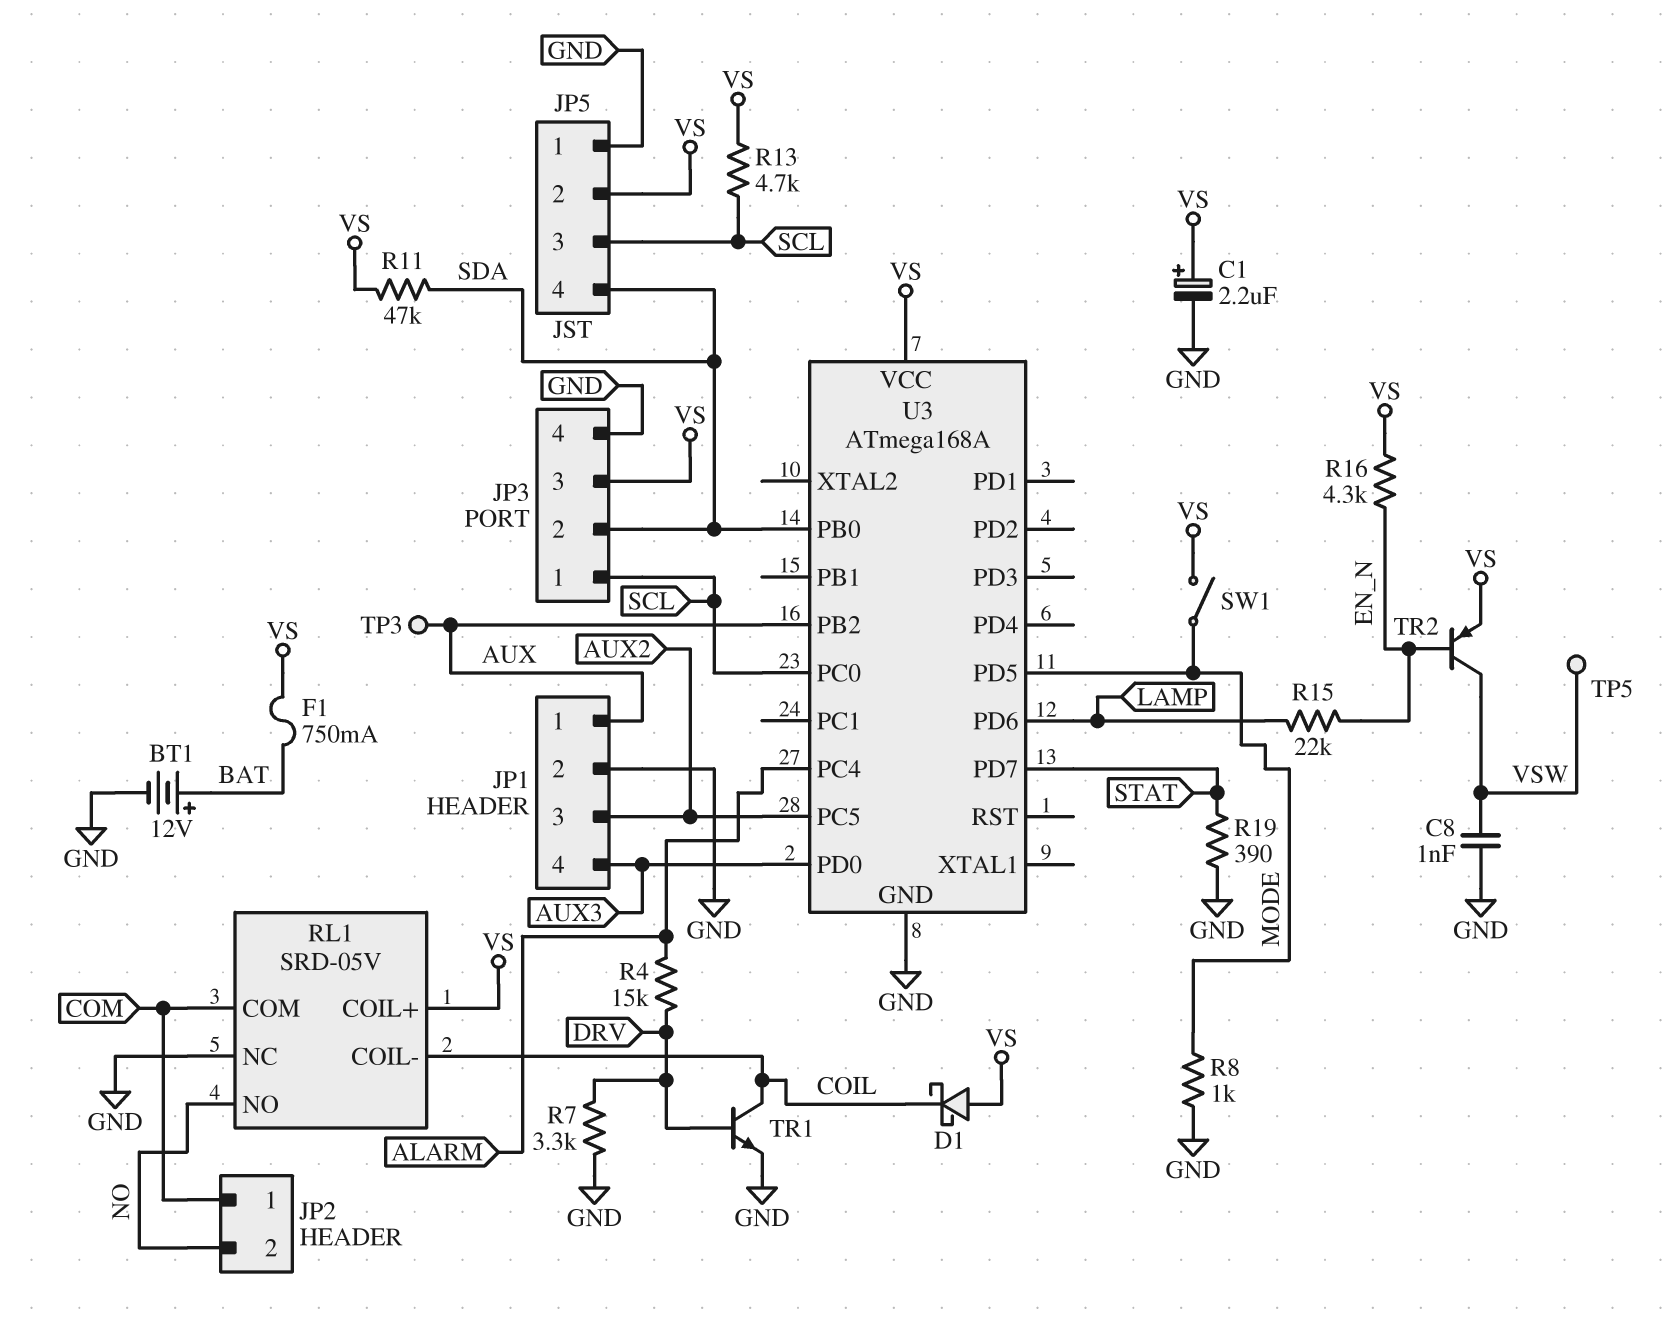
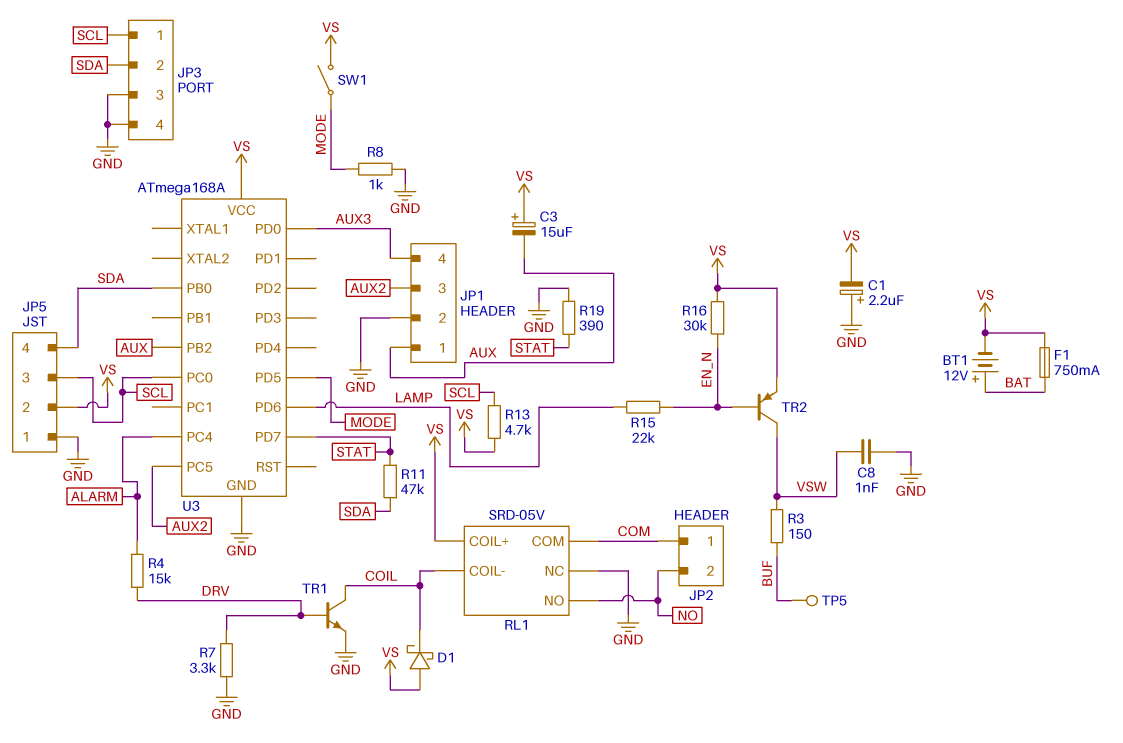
BT1: 12V (plus BAT, minus GND) -> 12V (plus BAT, minus VS)
C1: 2.2uF (plus VS, minus GND) -> 2.2uF (plus GND, minus VS)
C3: none -> 15uF (plus VS, minus AUX)
JP3 pin 3: VS -> GND
R3: none -> 150 (BUF, VSW)
R11: 47k (SDA, VS) -> 47k (SDA, STAT)
R16: 4.3k (EN_N, VS) -> 30k (EN_N, VS)
TP3: test point (AUX) -> none
TP5: test point (VSW) -> test point (BUF)

